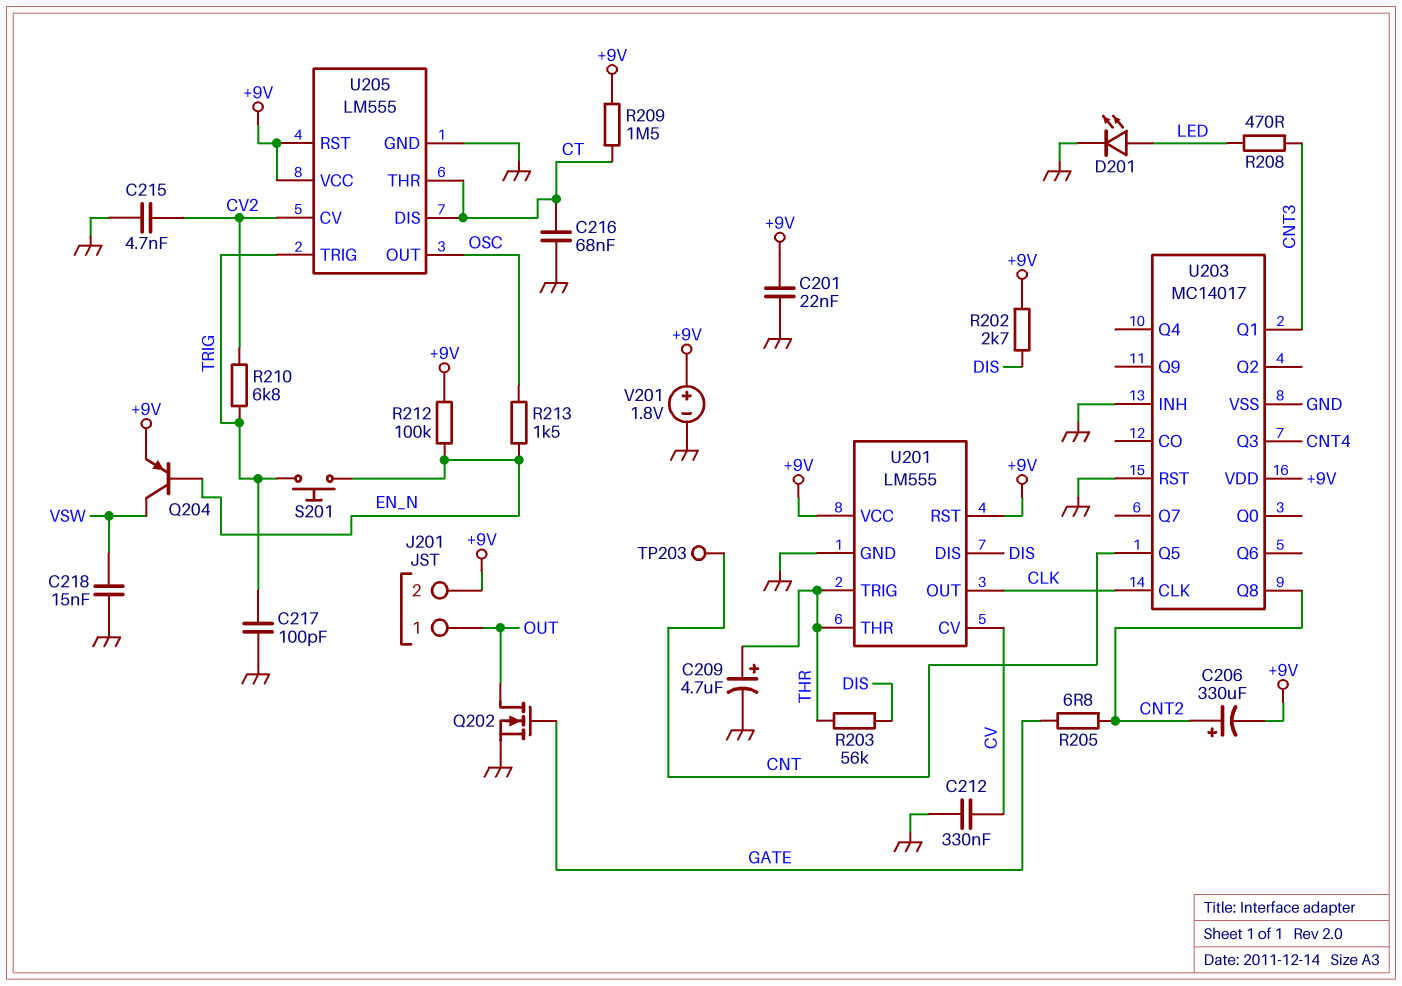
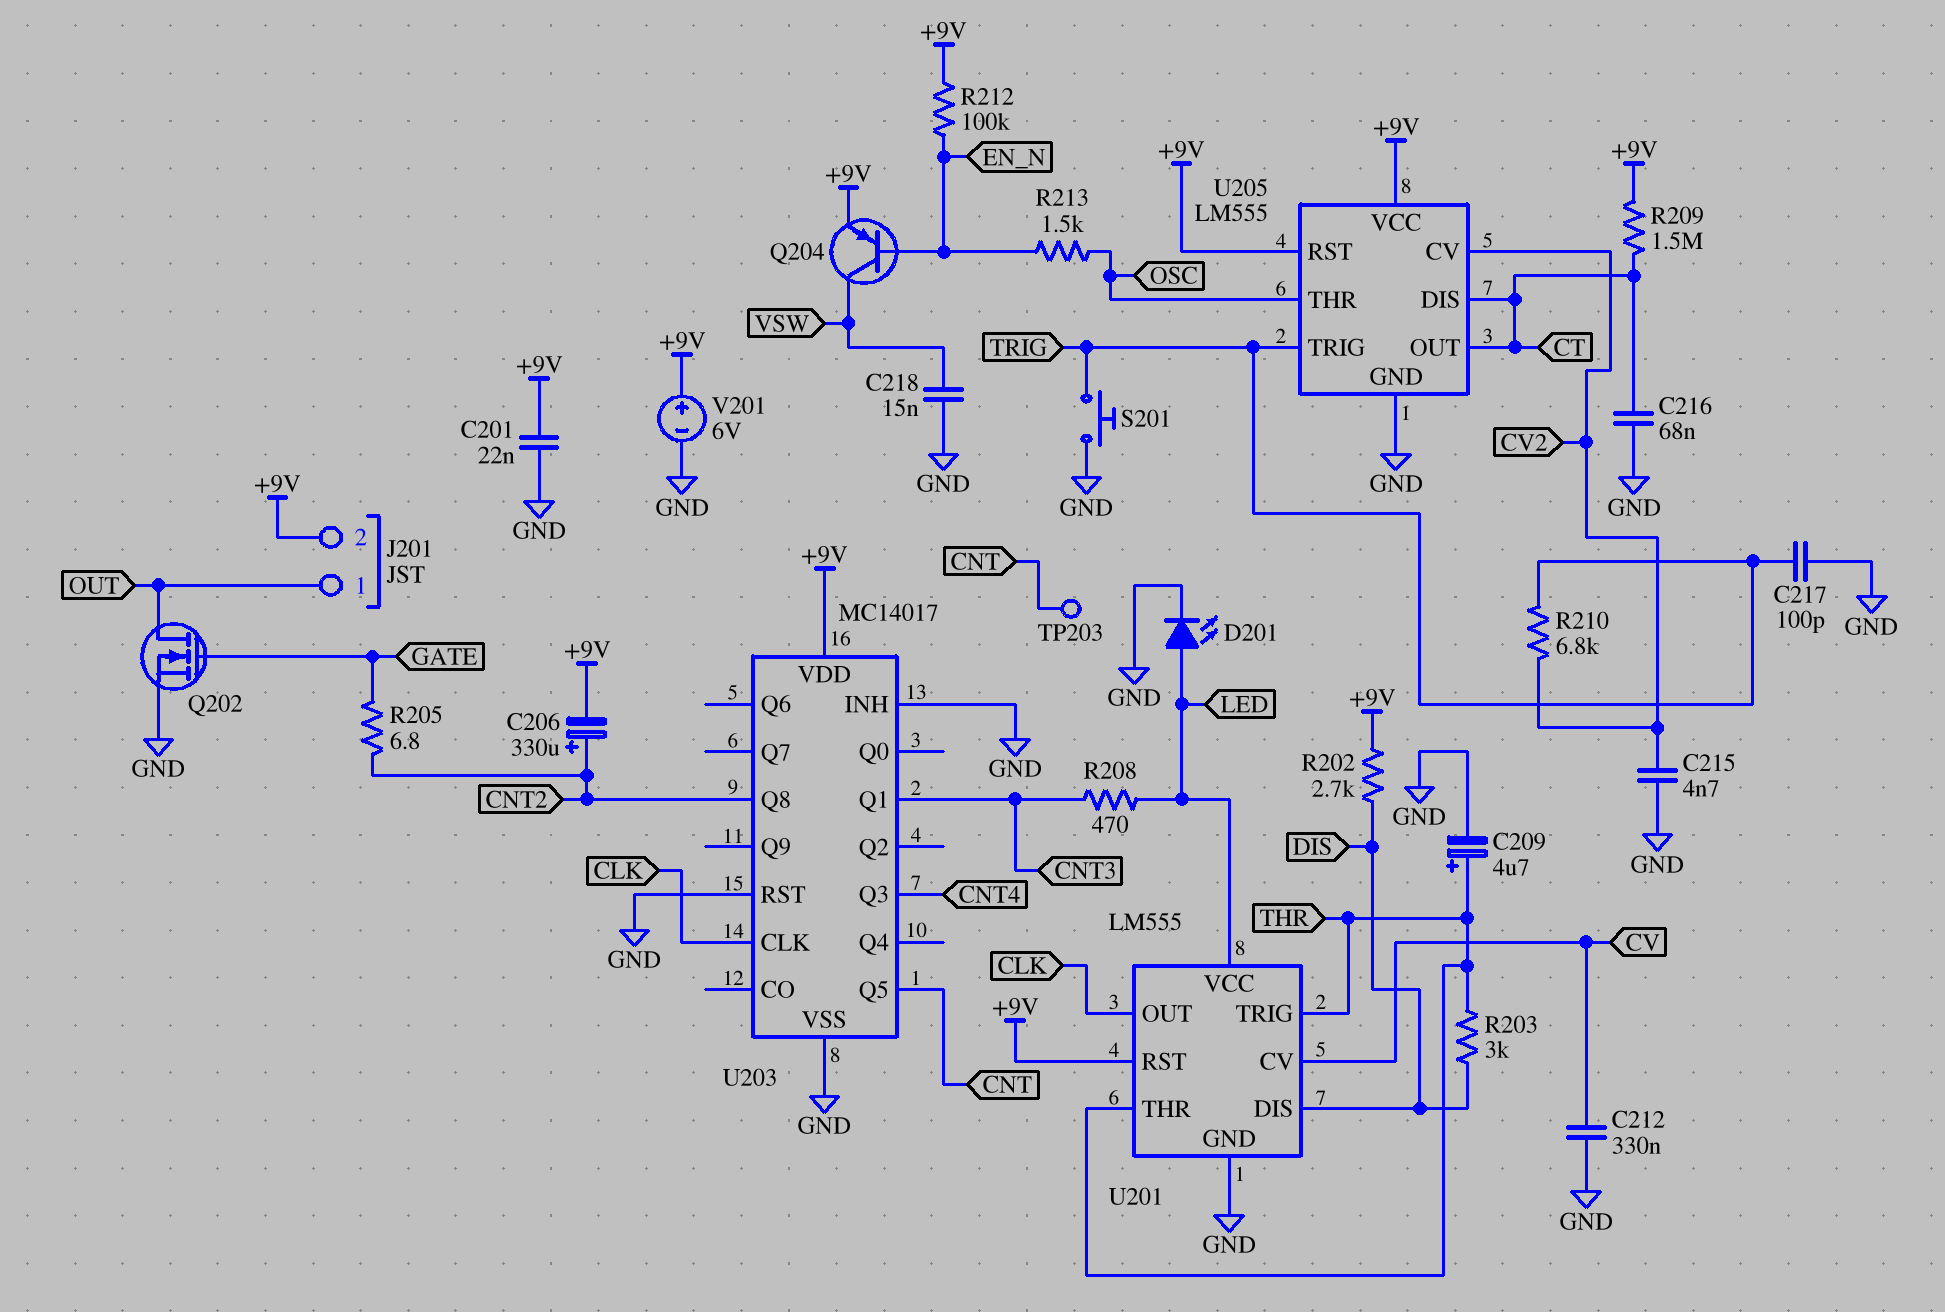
R203: 56k (DIS, THR) -> 3k (DIS, THR)
S201: button (EN_N, TRIG) -> button (GND, TRIG)
U201 pin VCC: +9V -> LED
U205 pin OUT: OSC -> CT
U205 pin THR: CT -> OSC
V201: 1.8V (plus +9V, minus GND) -> 6V (plus +9V, minus GND)

